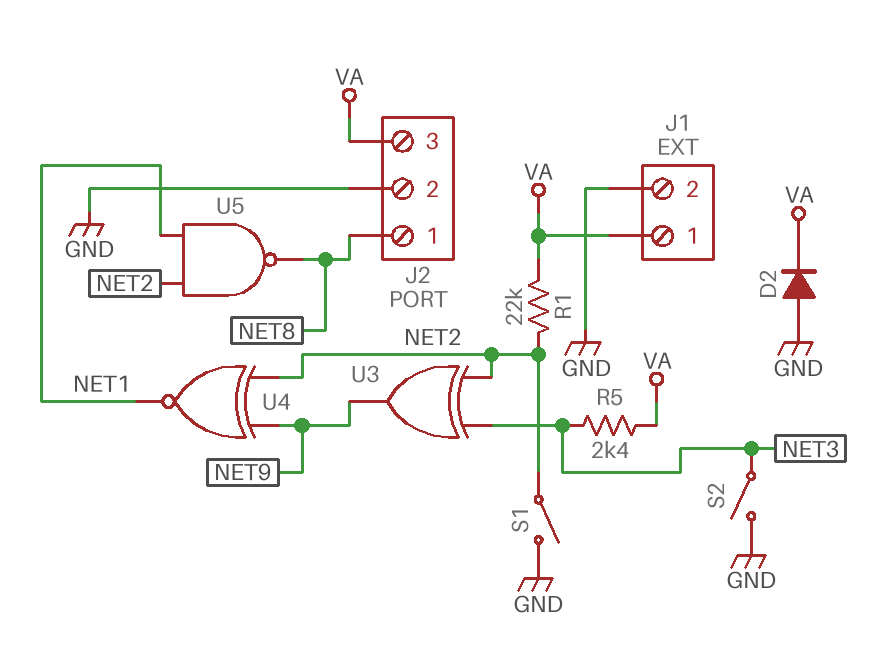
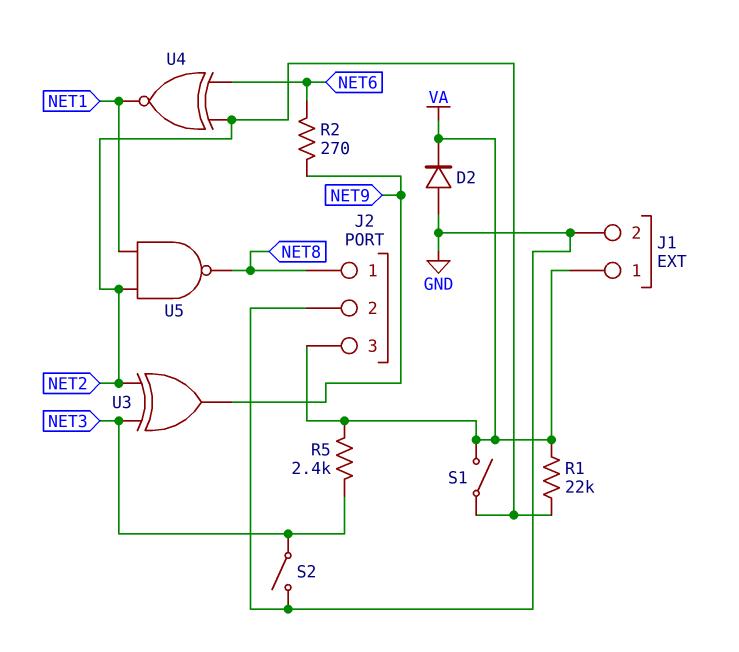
R2: none -> 270 (NET6, NET9)
S1: switch (GND, NET2) -> switch (NET2, VA)
U4: XNOR (in NET2, in NET9, out NET1) -> XNOR (in NET2, in NET6, out NET1)

